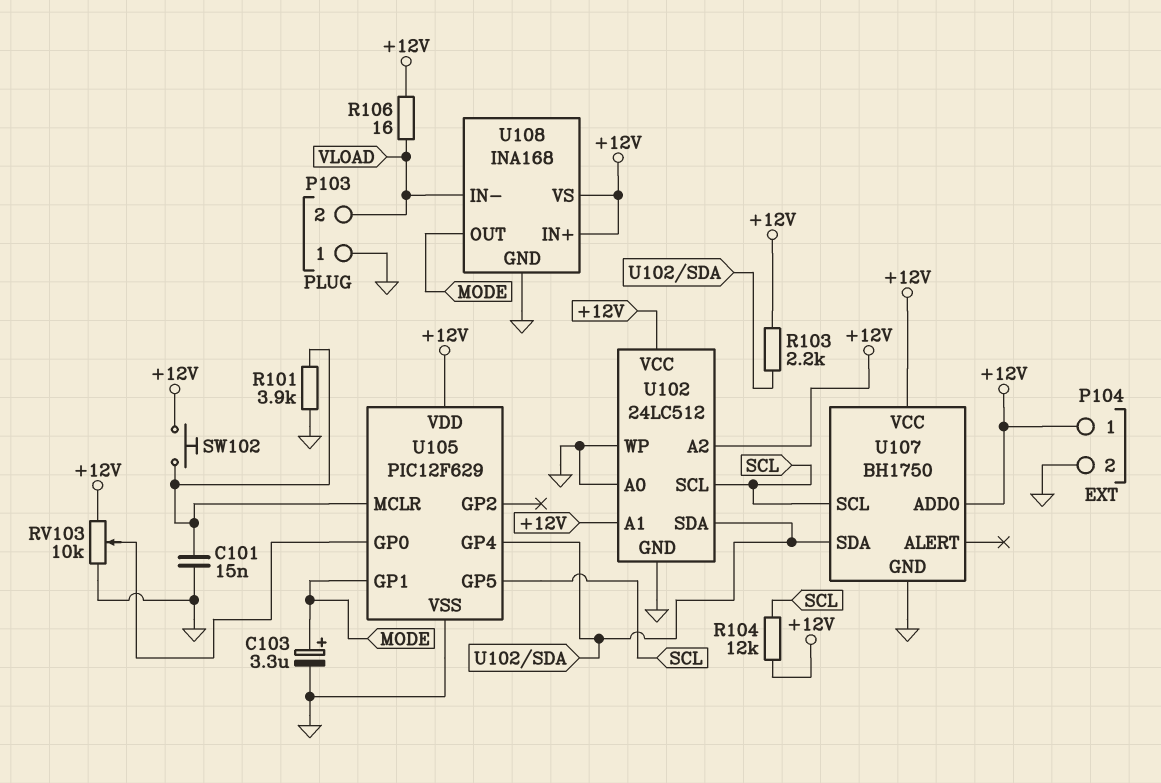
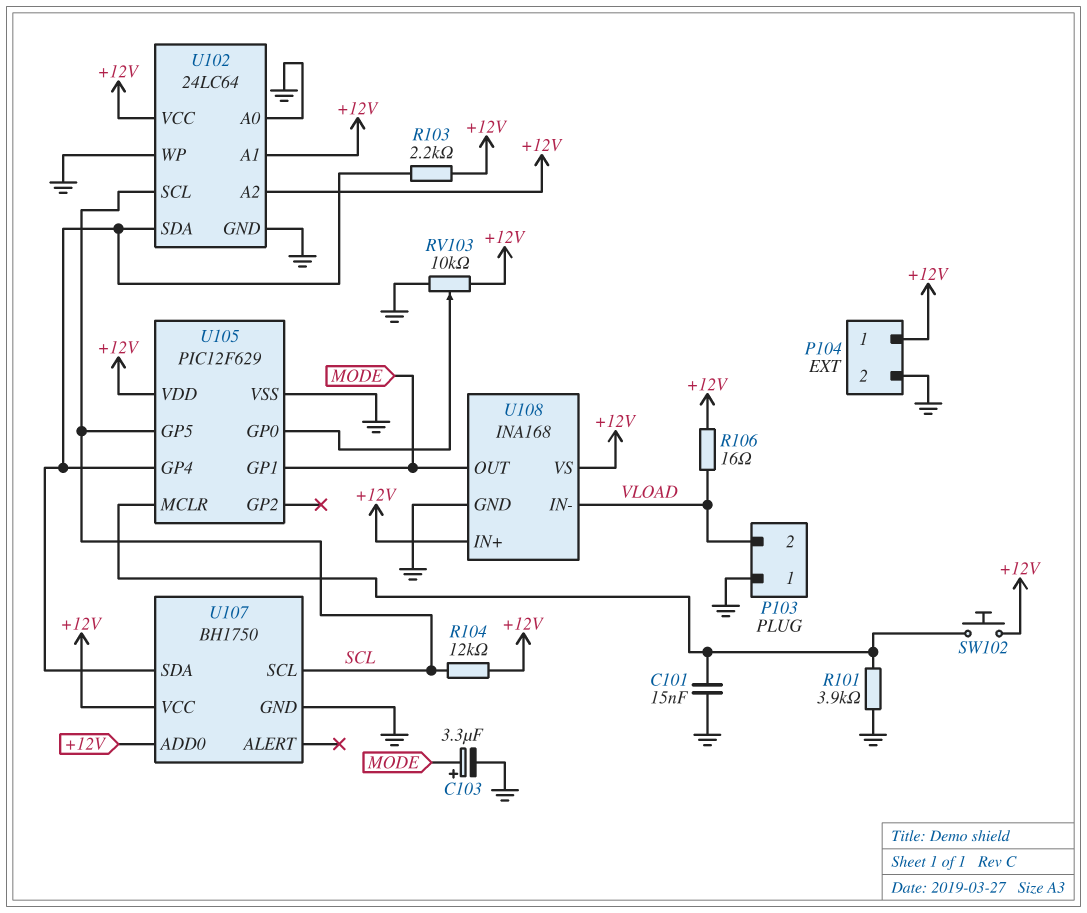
U102: 24LC512 -> 24LC64

